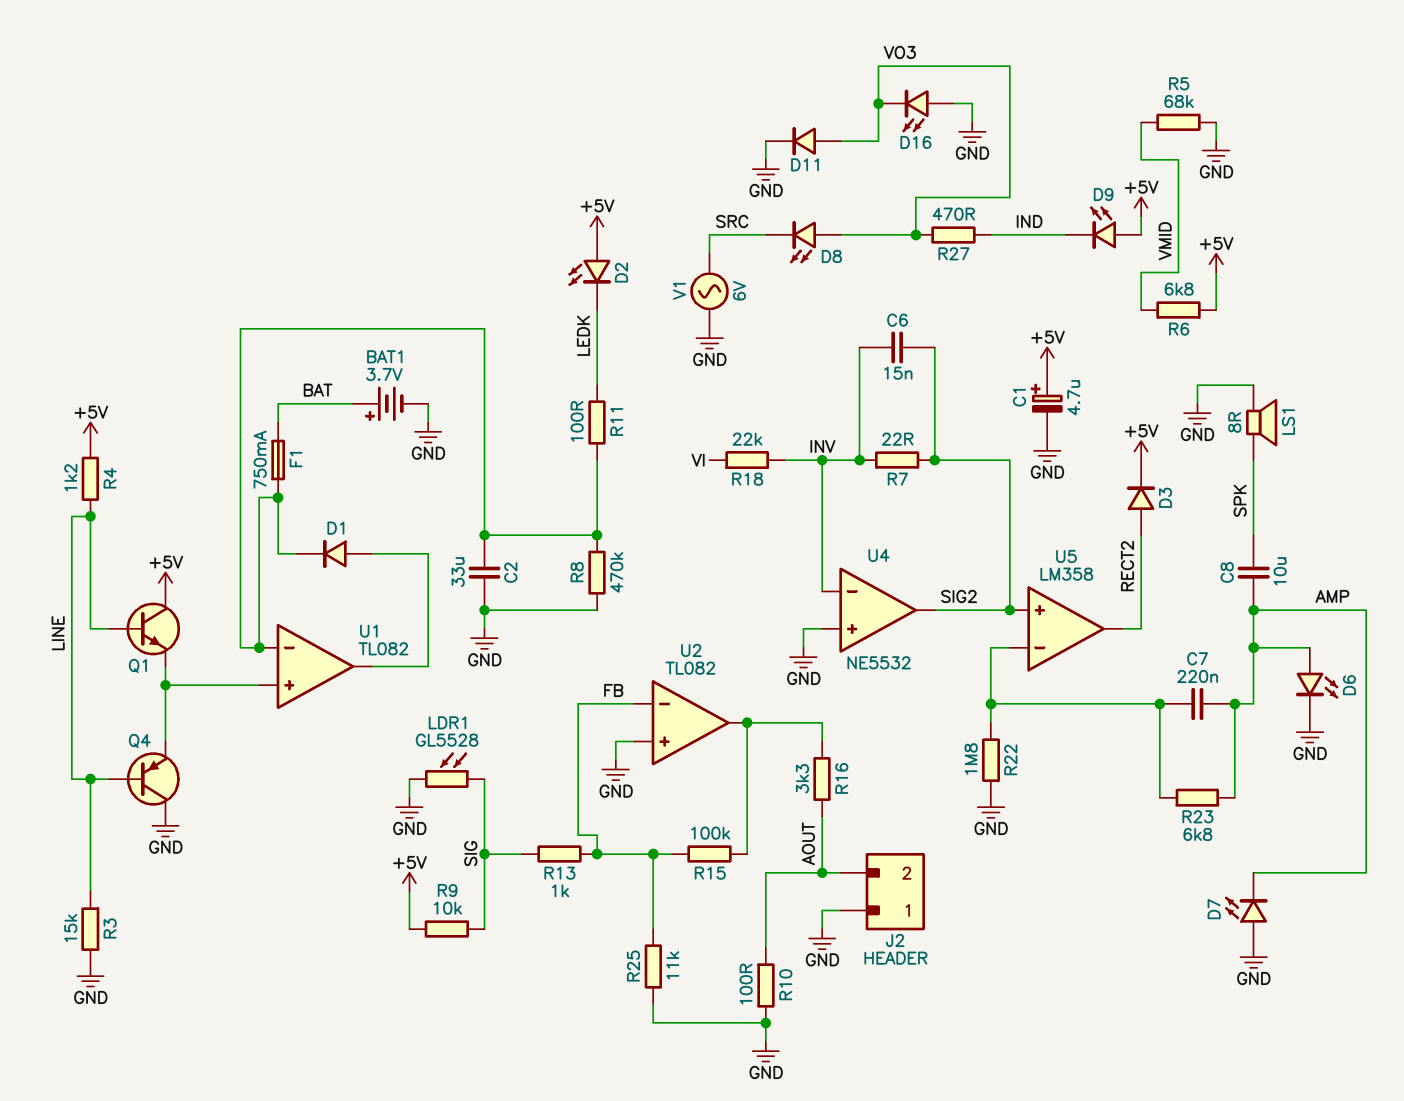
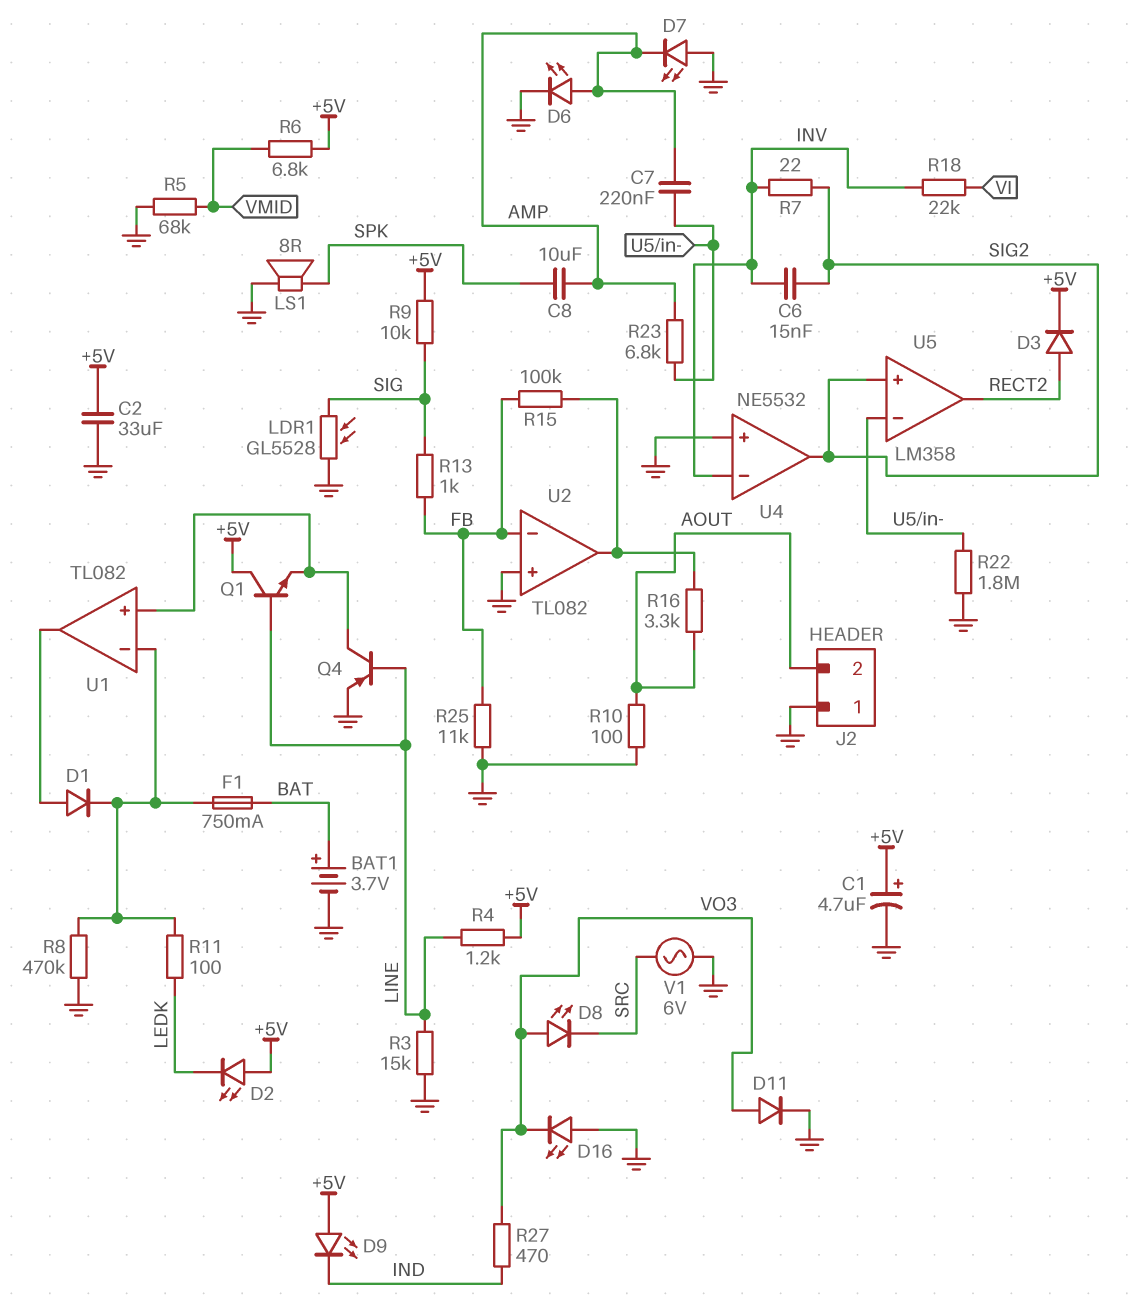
C2: 33uF (GND, U1/in-) -> 33uF (+5V, GND)
Q4: PNP (B LINE, C GND, E U1/in+) -> PNP (B LINE, C U1/in+, E GND)

